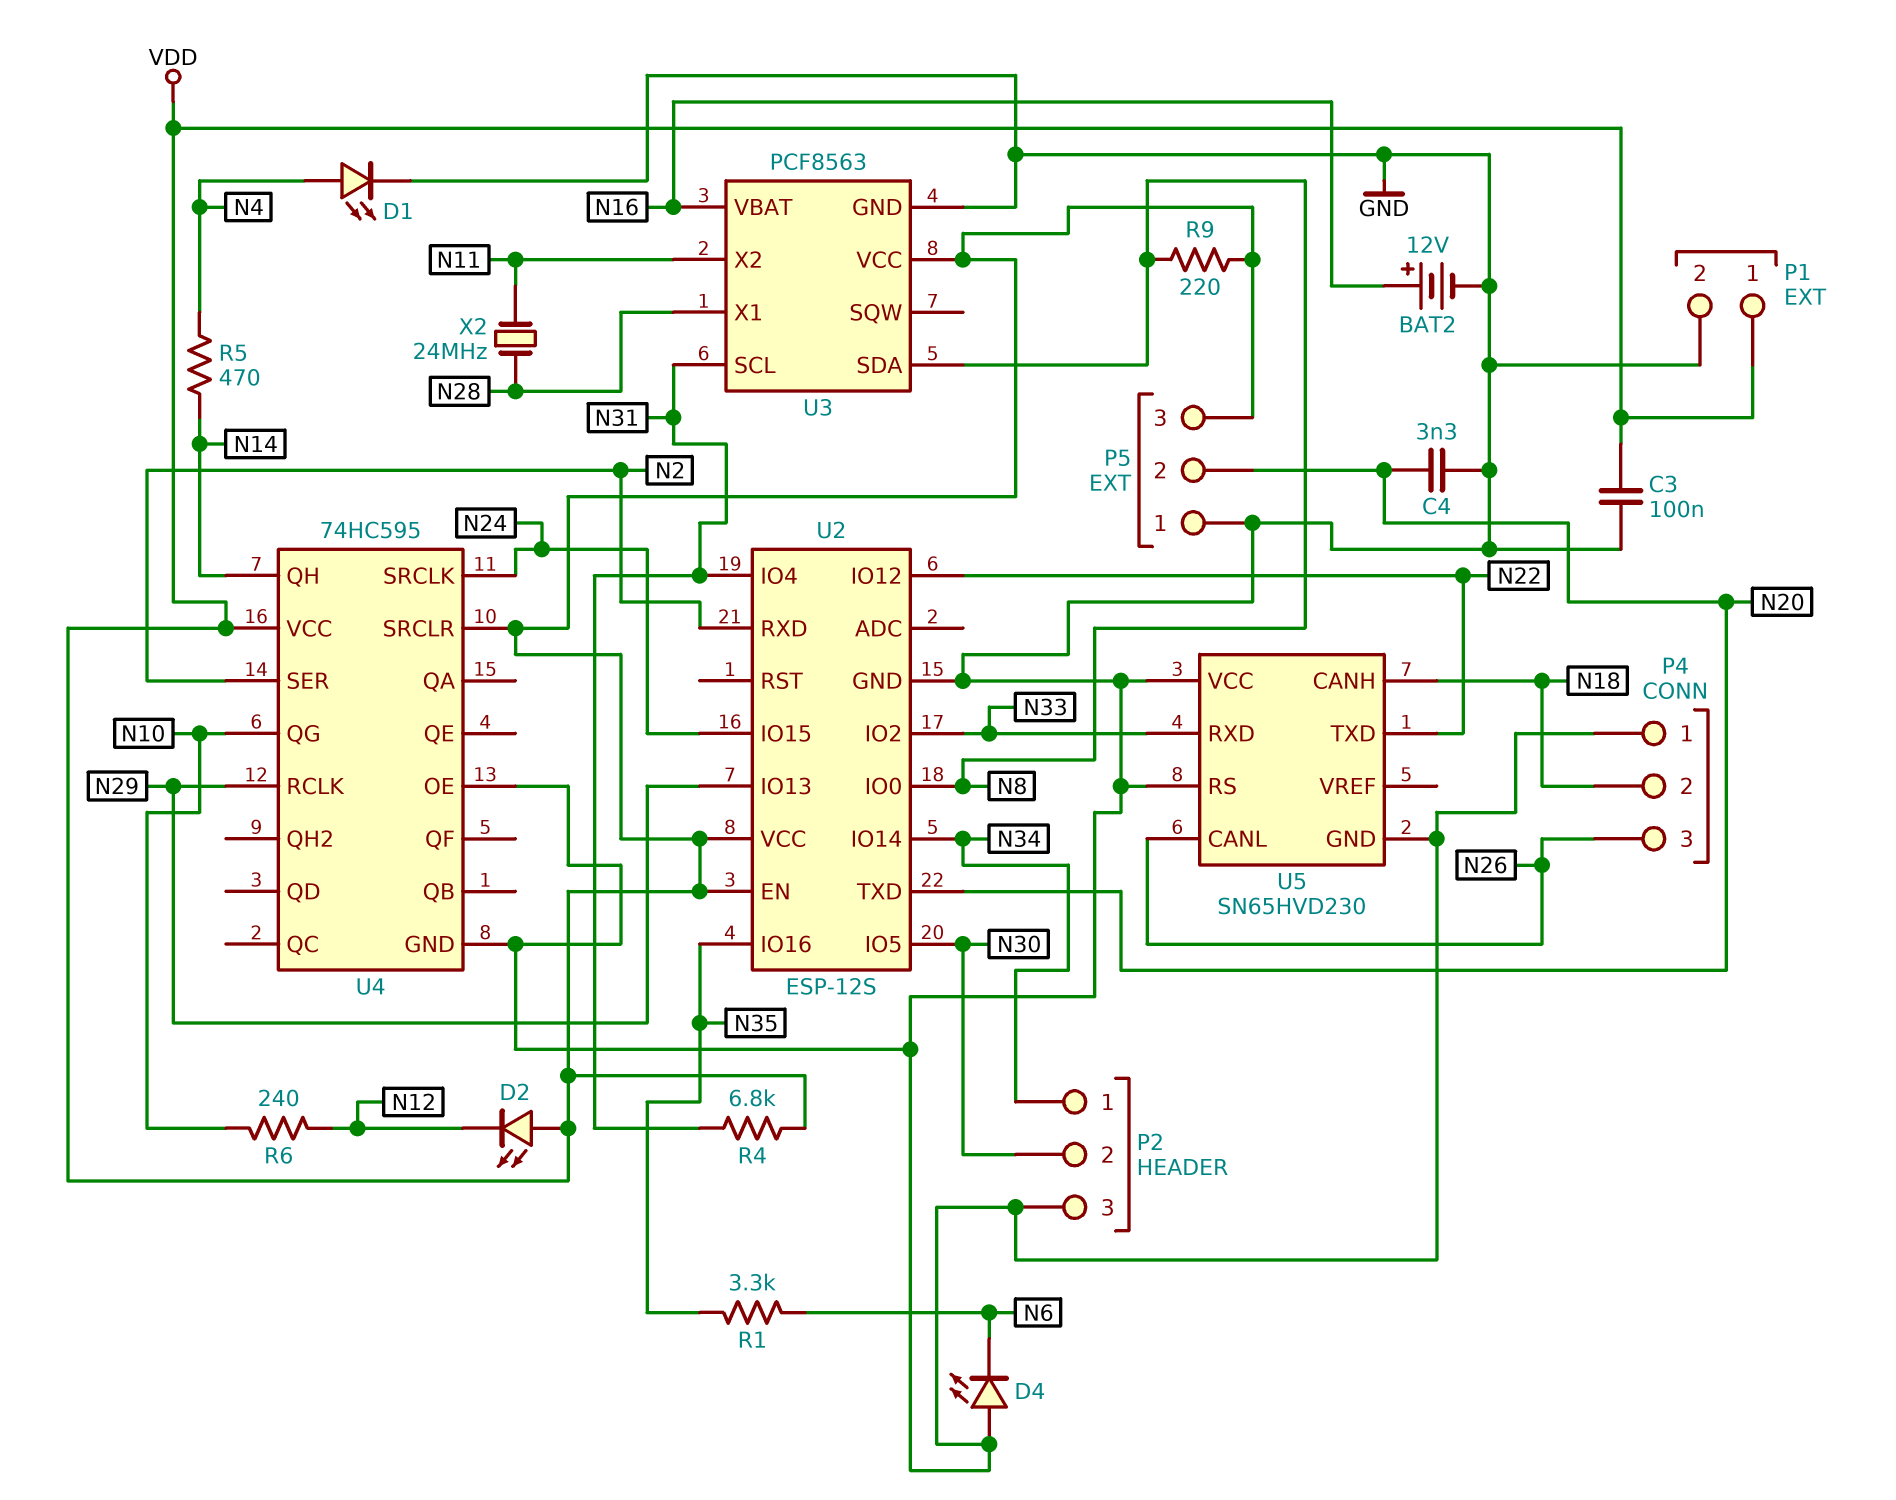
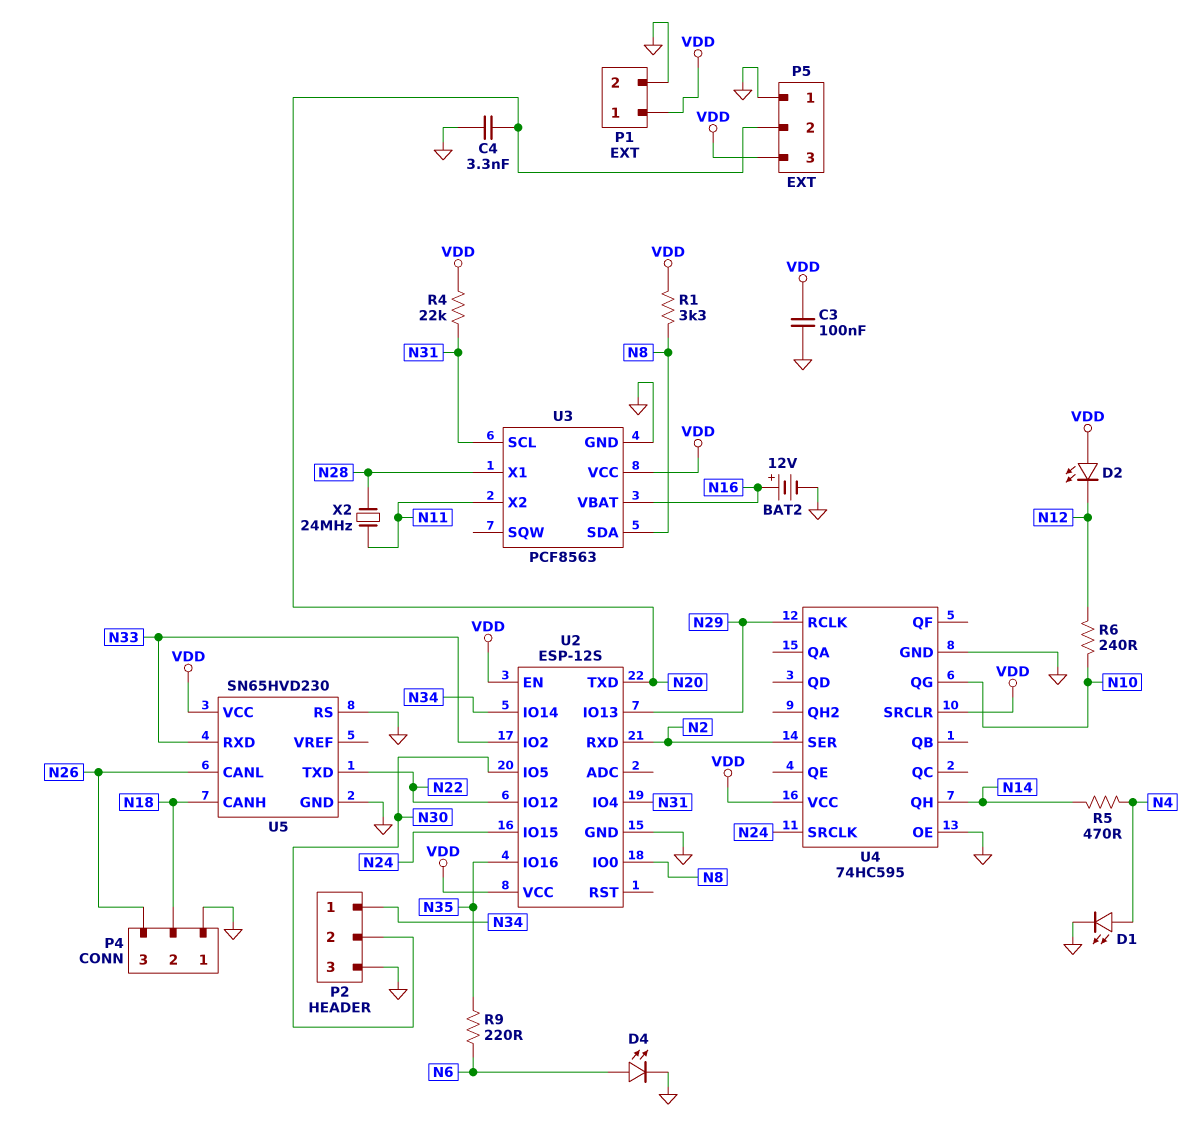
D4: LED (A GND, K N6) -> LED (A N6, K GND)
R1: 3.3k (N6, N35) -> 3.3k (N8, VDD)
R4: 6.8k (N31, VDD) -> 22k (N31, VDD)
R9: 220 (N8, VDD) -> 220 (N6, N35)
U5 pin VCC: GND -> VDD

